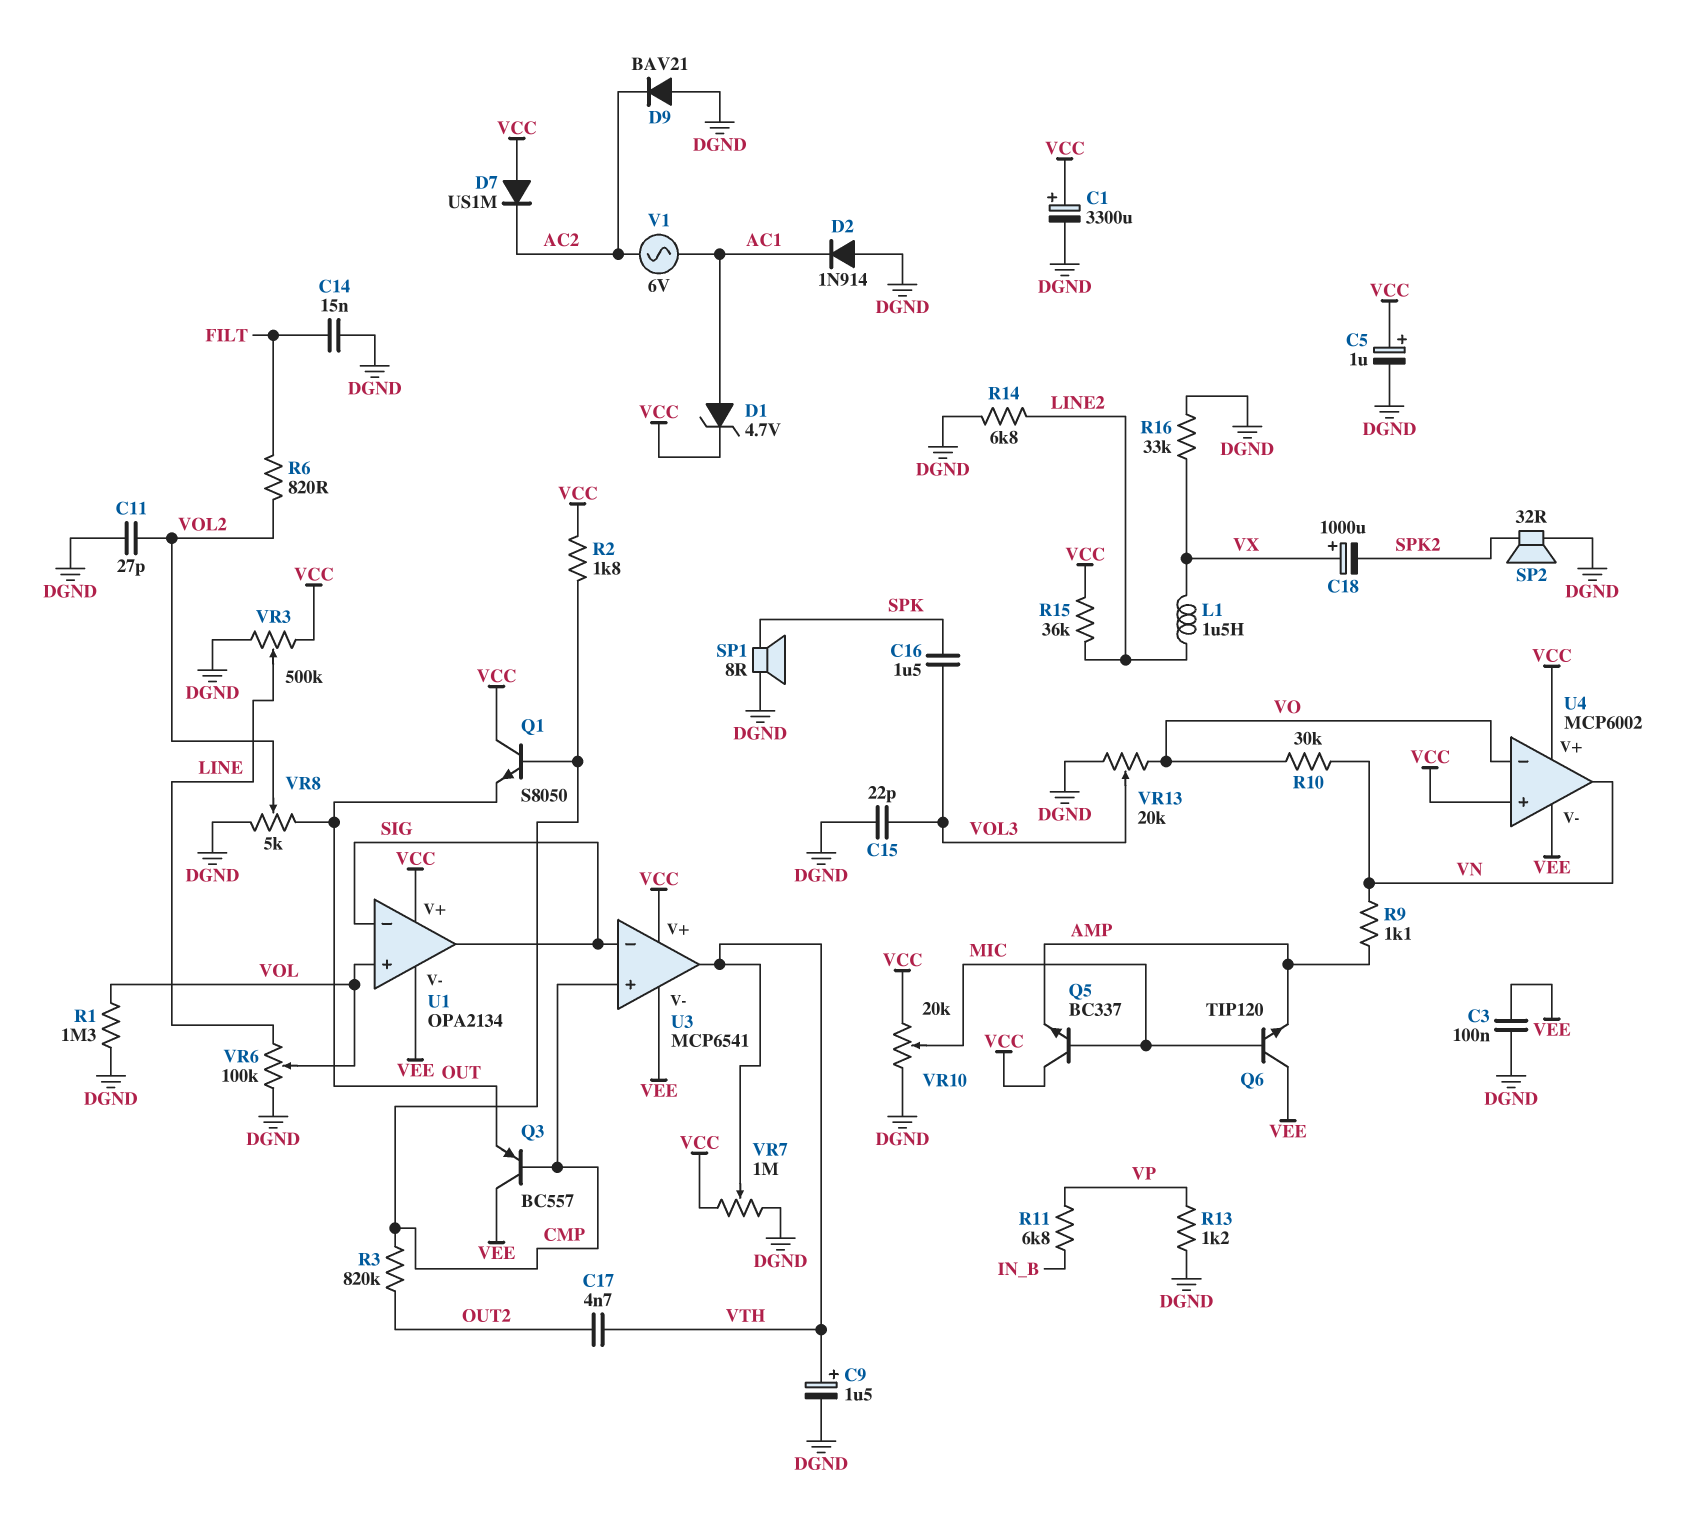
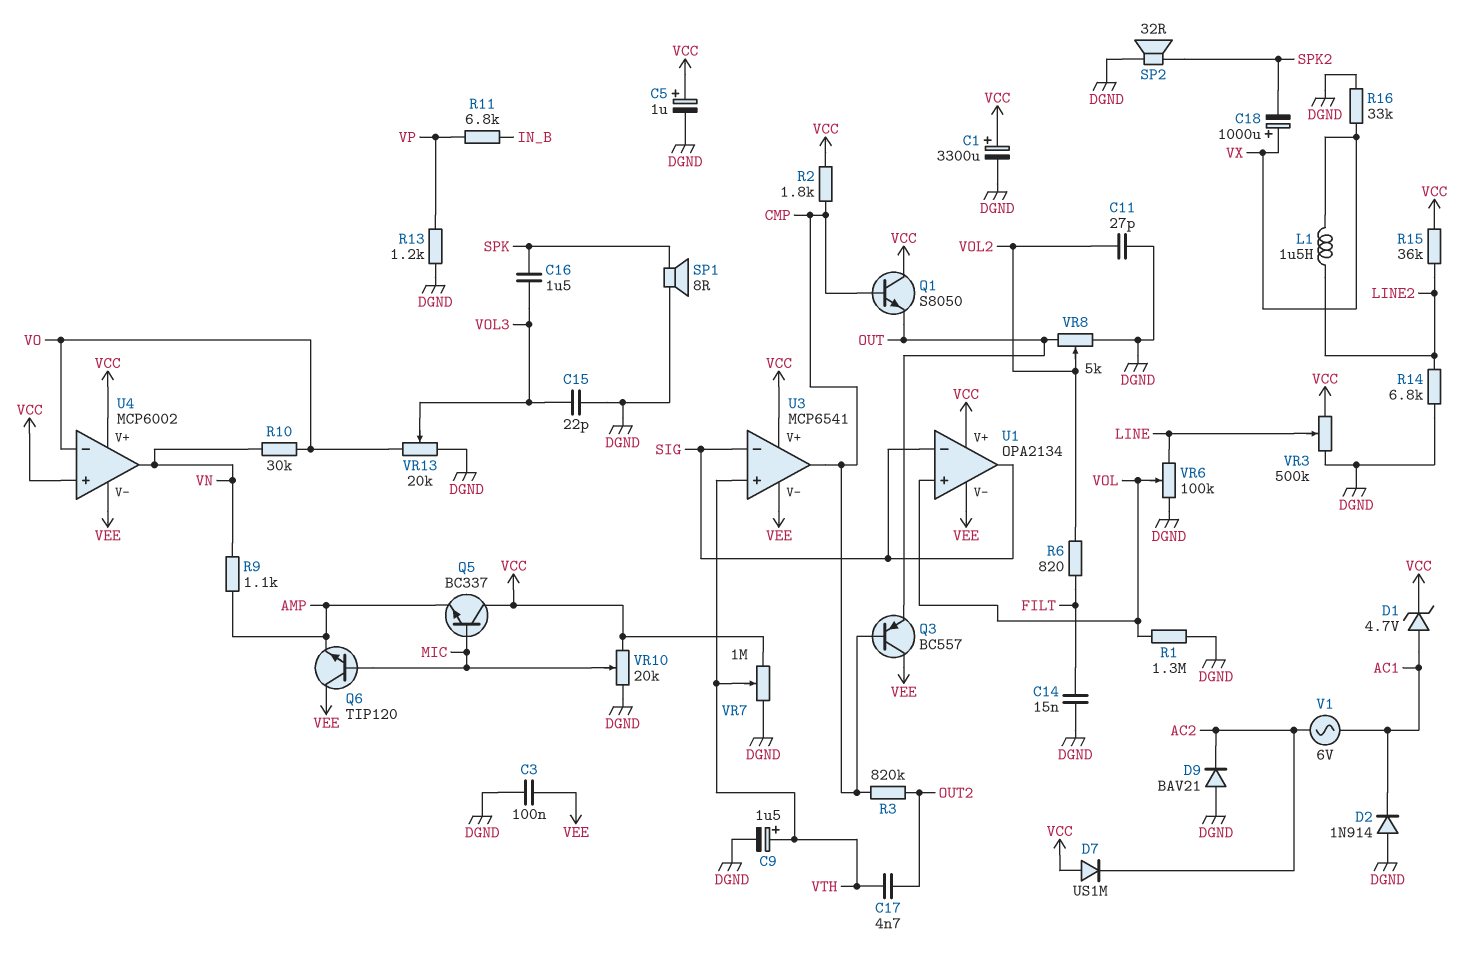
U3 pin in+: CMP -> VTH
U3 pin out: VTH -> CMP

